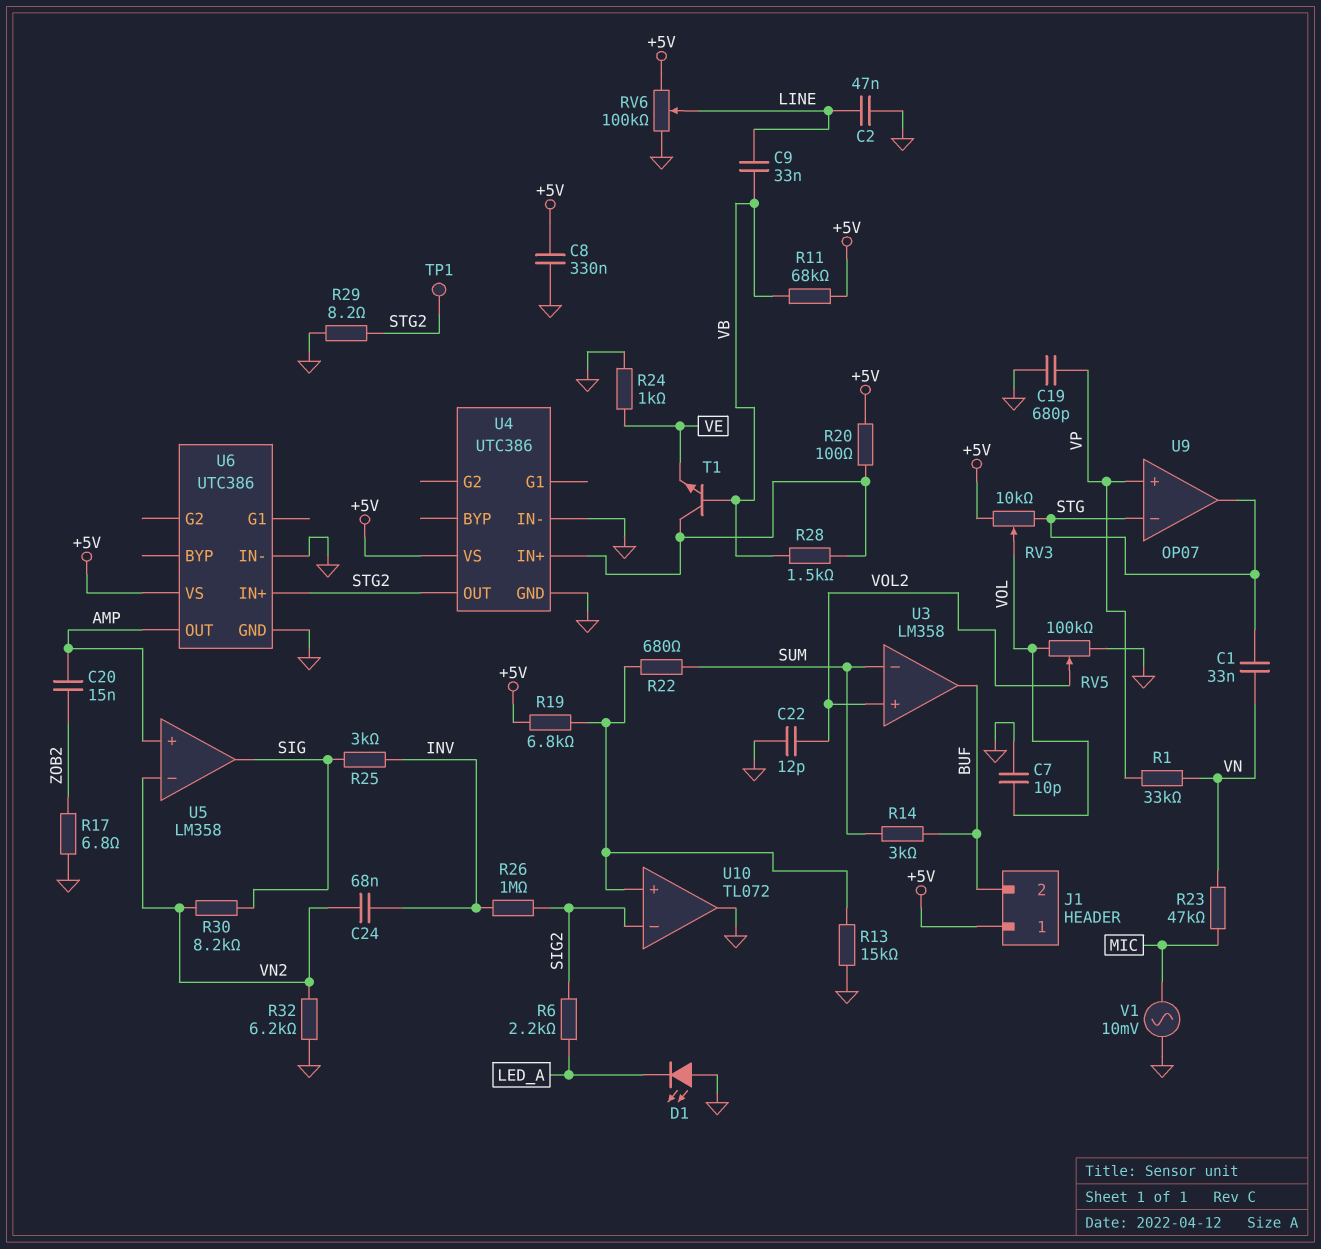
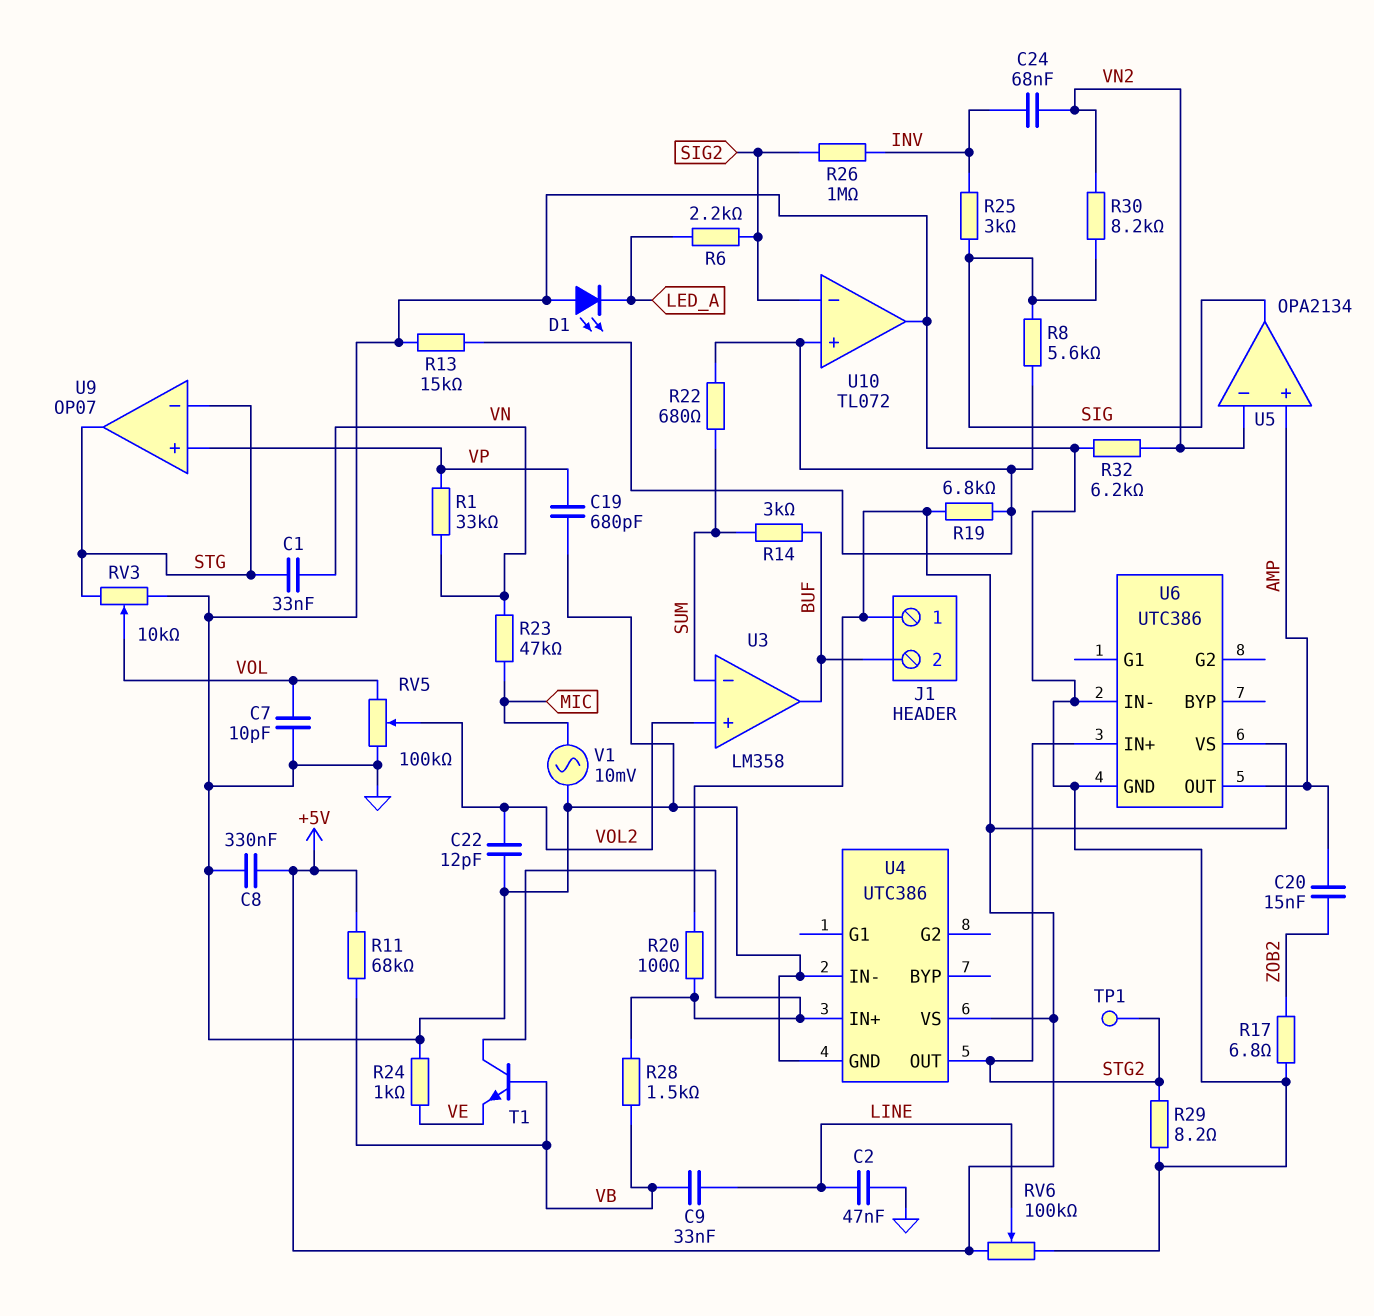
R8: none -> 5.6k (SIG, U10/in+)
RV3: 10k (+5V, STG, wiper VOL) -> 10k (GND, STG, wiper VOL)
U5: LM358 -> OPA2134

